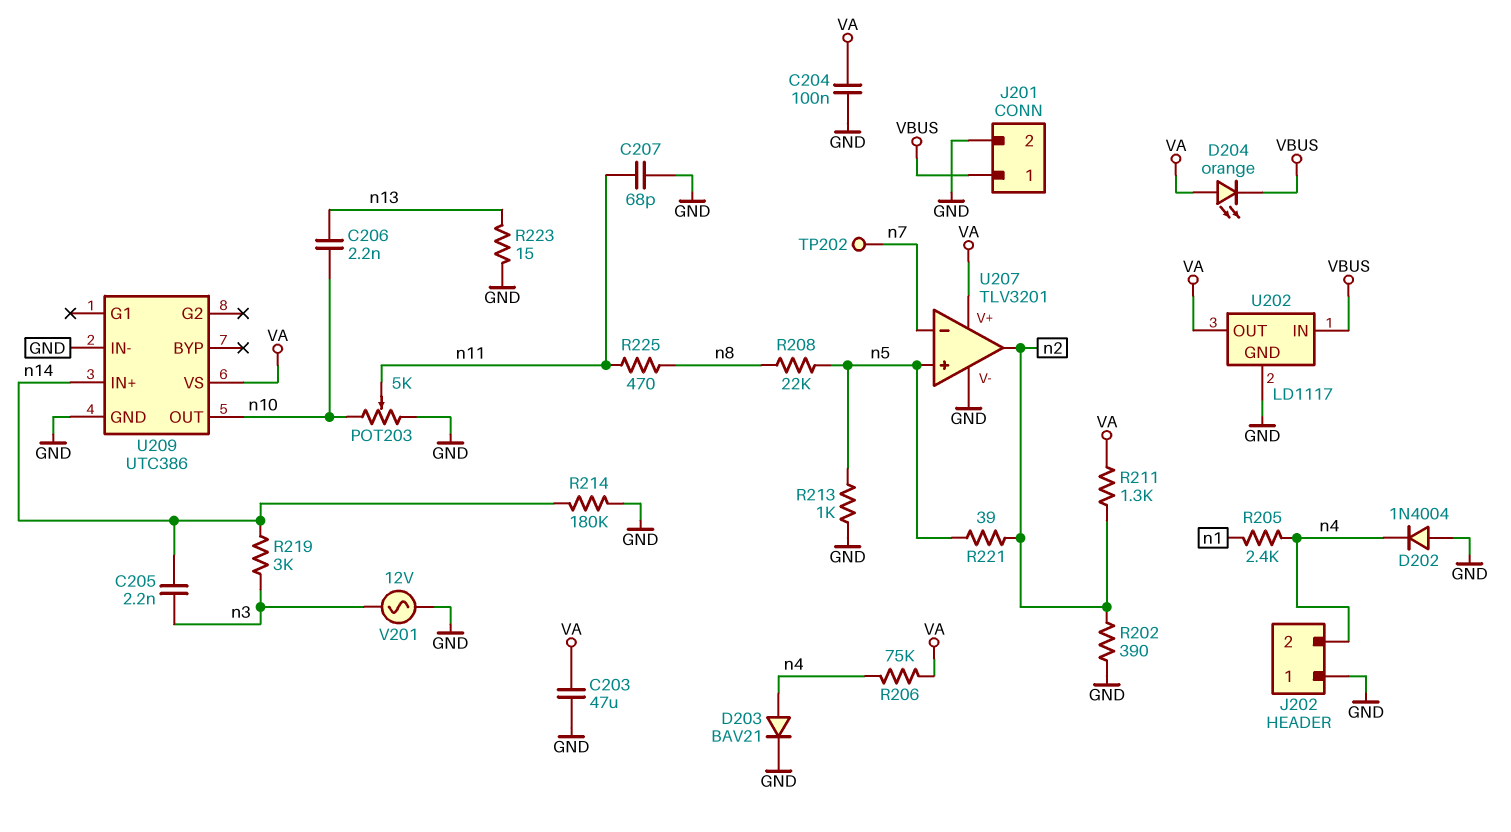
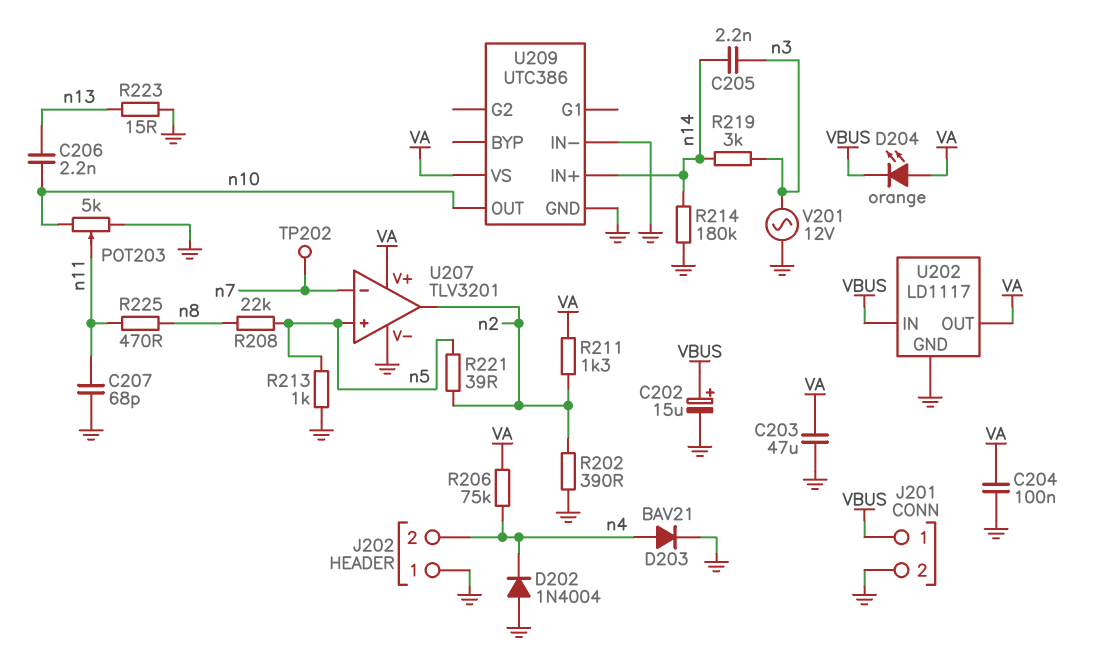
C202: none -> 15uF (plus VBUS, minus GND)
R205: 2.4k (n1, n4) -> none

